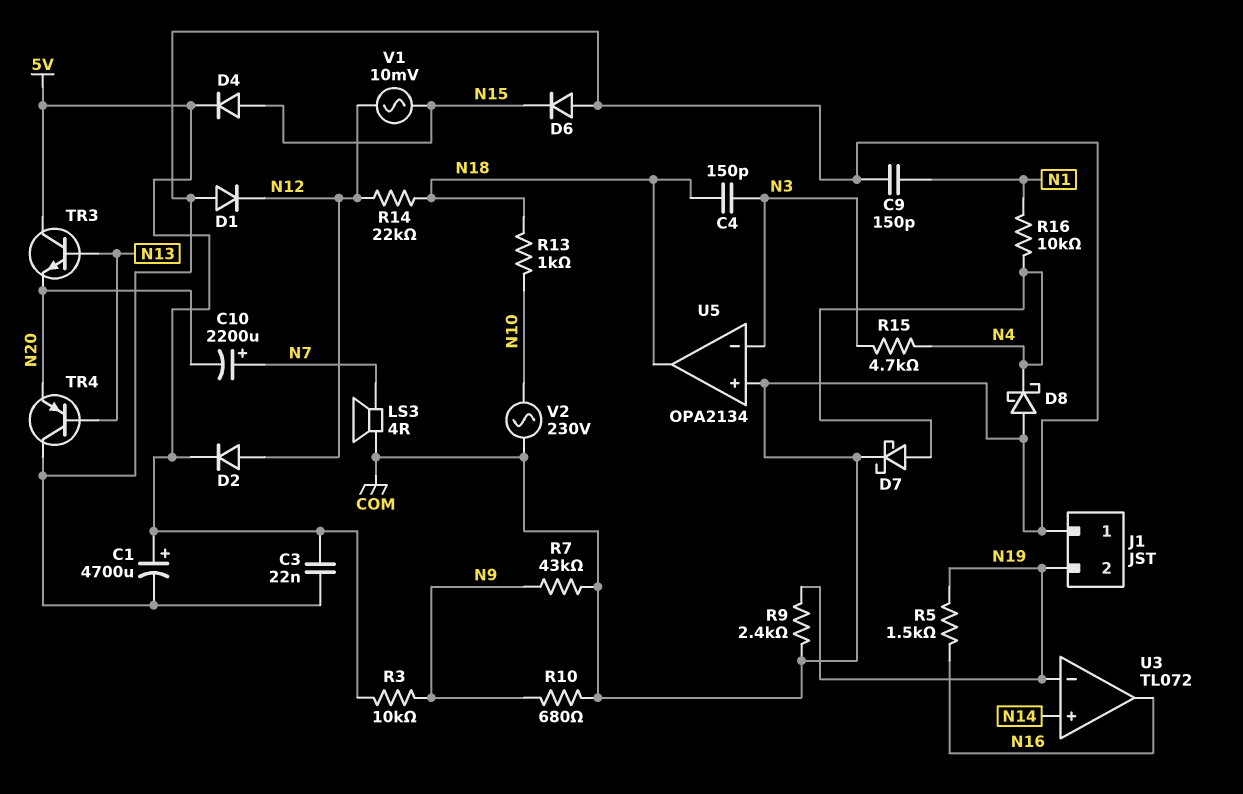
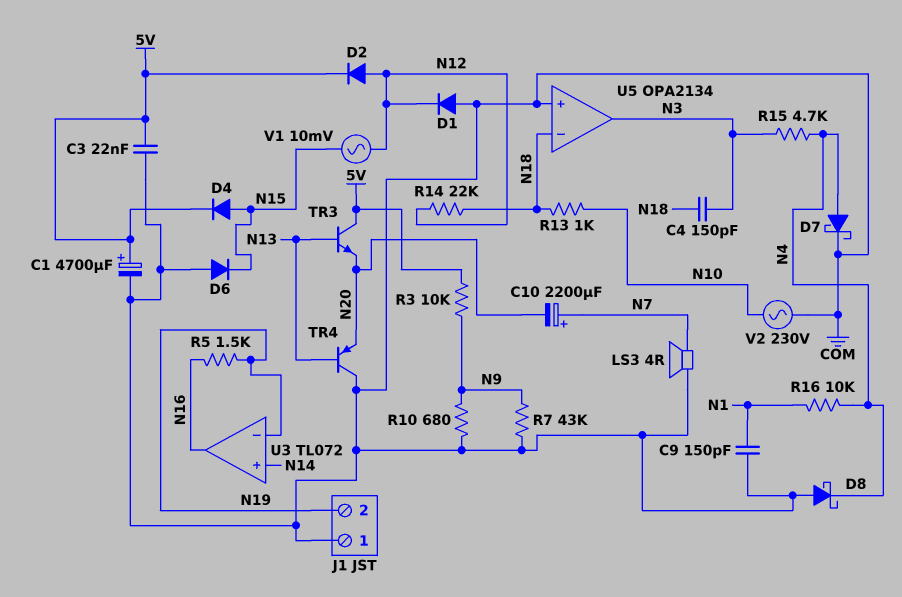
R9: 2.4k (COM, N19) -> none
U5 pin in-: N3 -> N18
U5 pin out: N18 -> N3

